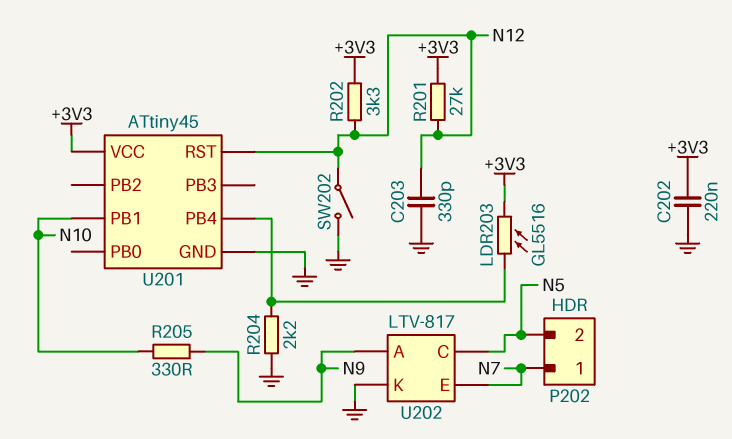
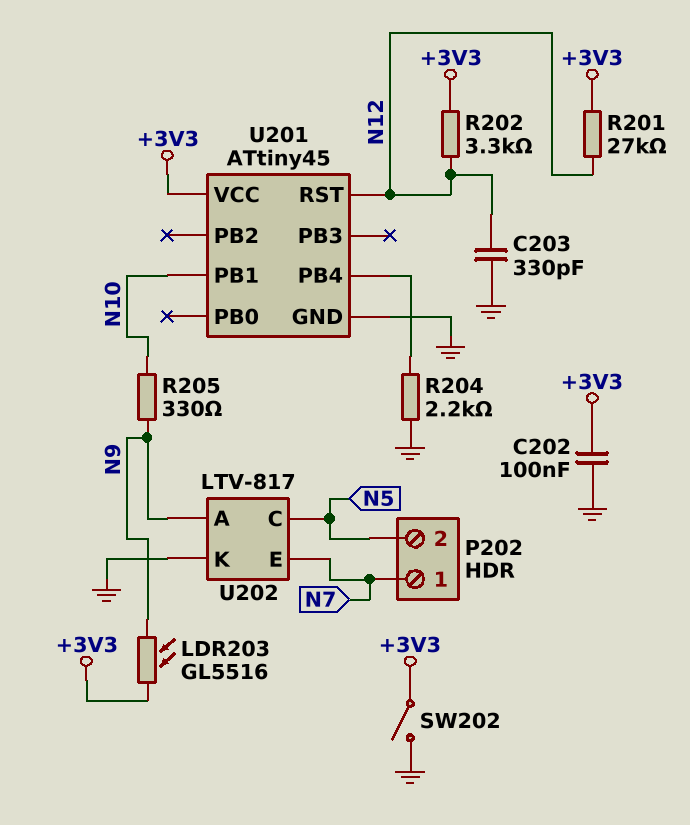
C202: 220nF (+3V3, GND) -> 100nF (+3V3, GND)
LDR203: GL5516 (+3V3, U201/PB4) -> GL5516 (+3V3, N9)
SW202: switch (GND, N12) -> switch (+3V3, GND)

